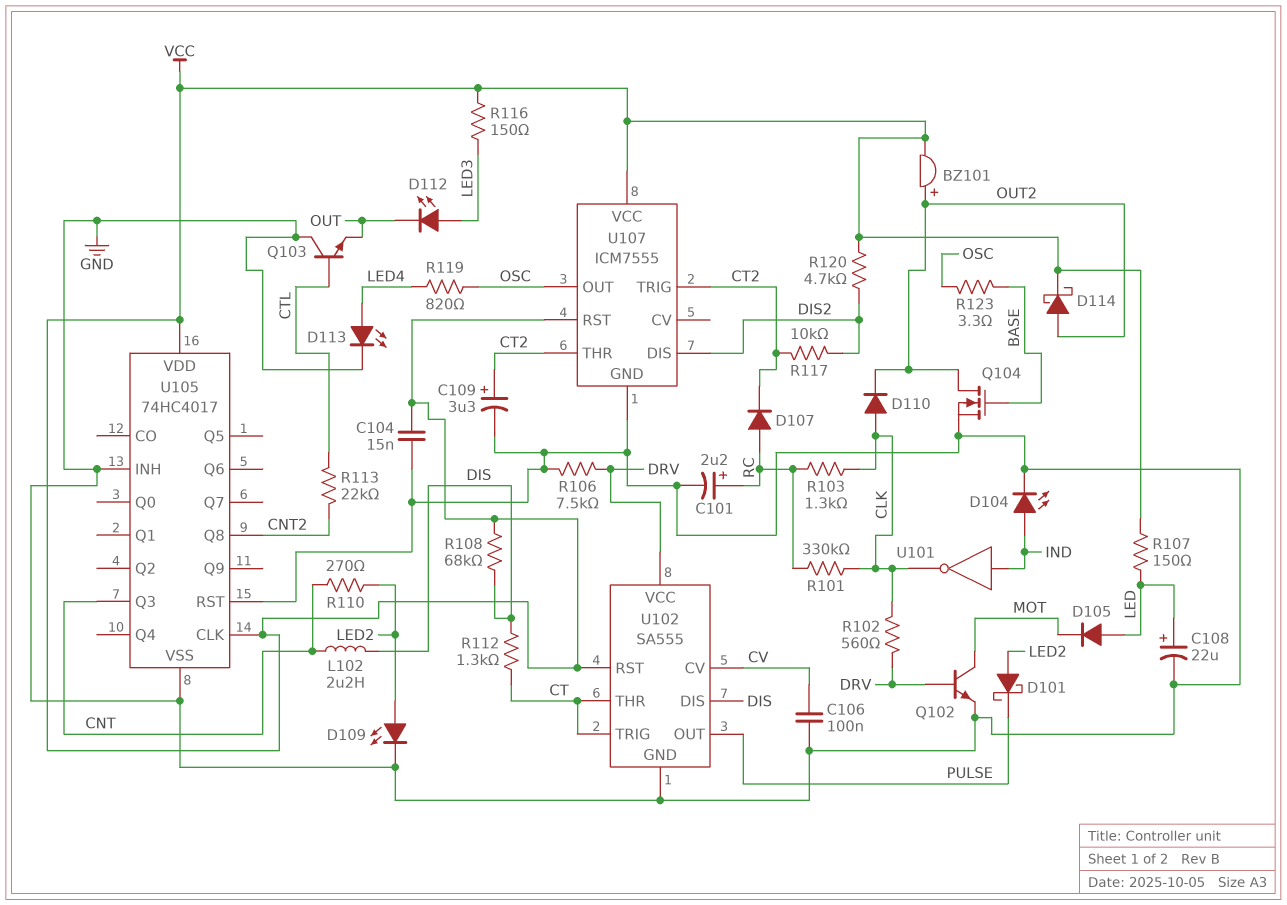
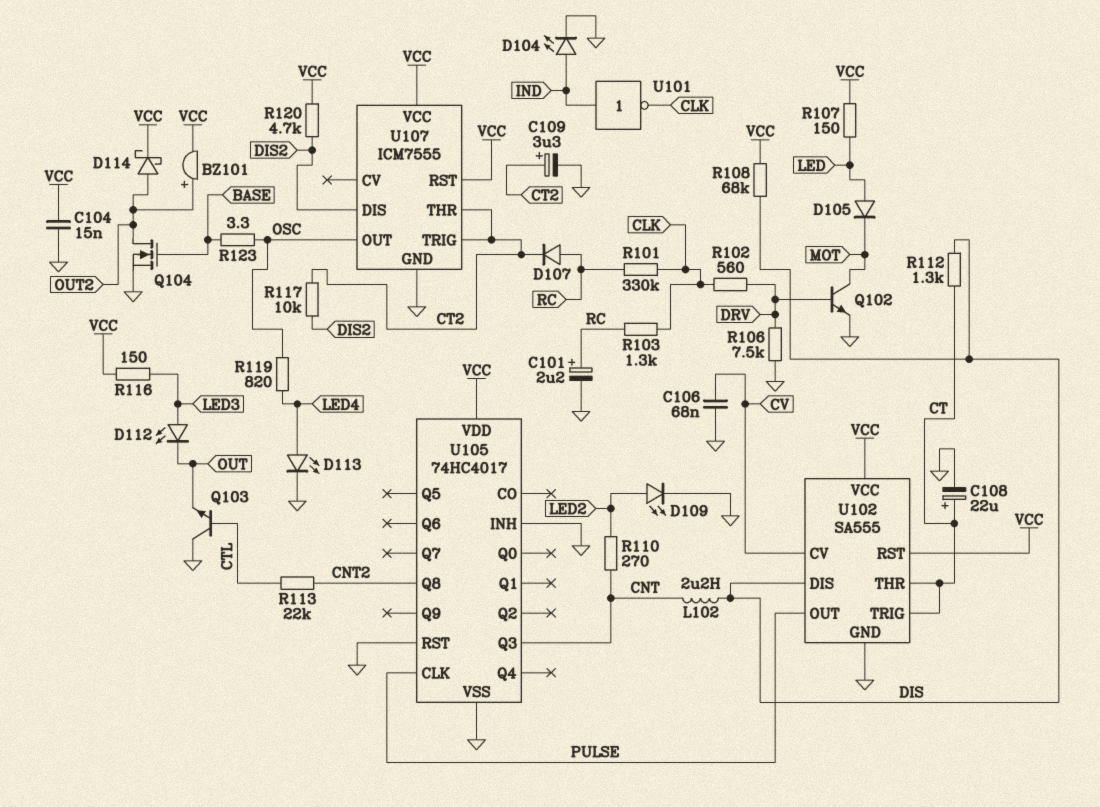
C106: 100nF (CV, GND) -> 68nF (CV, GND)
C108: 22uF (plus LED, minus GND) -> 22uF (plus CT, minus GND)
D101: schottky (A LED2, K PULSE) -> none
D110: diode (A CLK, K OUT2) -> none
U102 pin VCC: DRV -> VCC
U105 pin CLK: VCC -> PULSE

